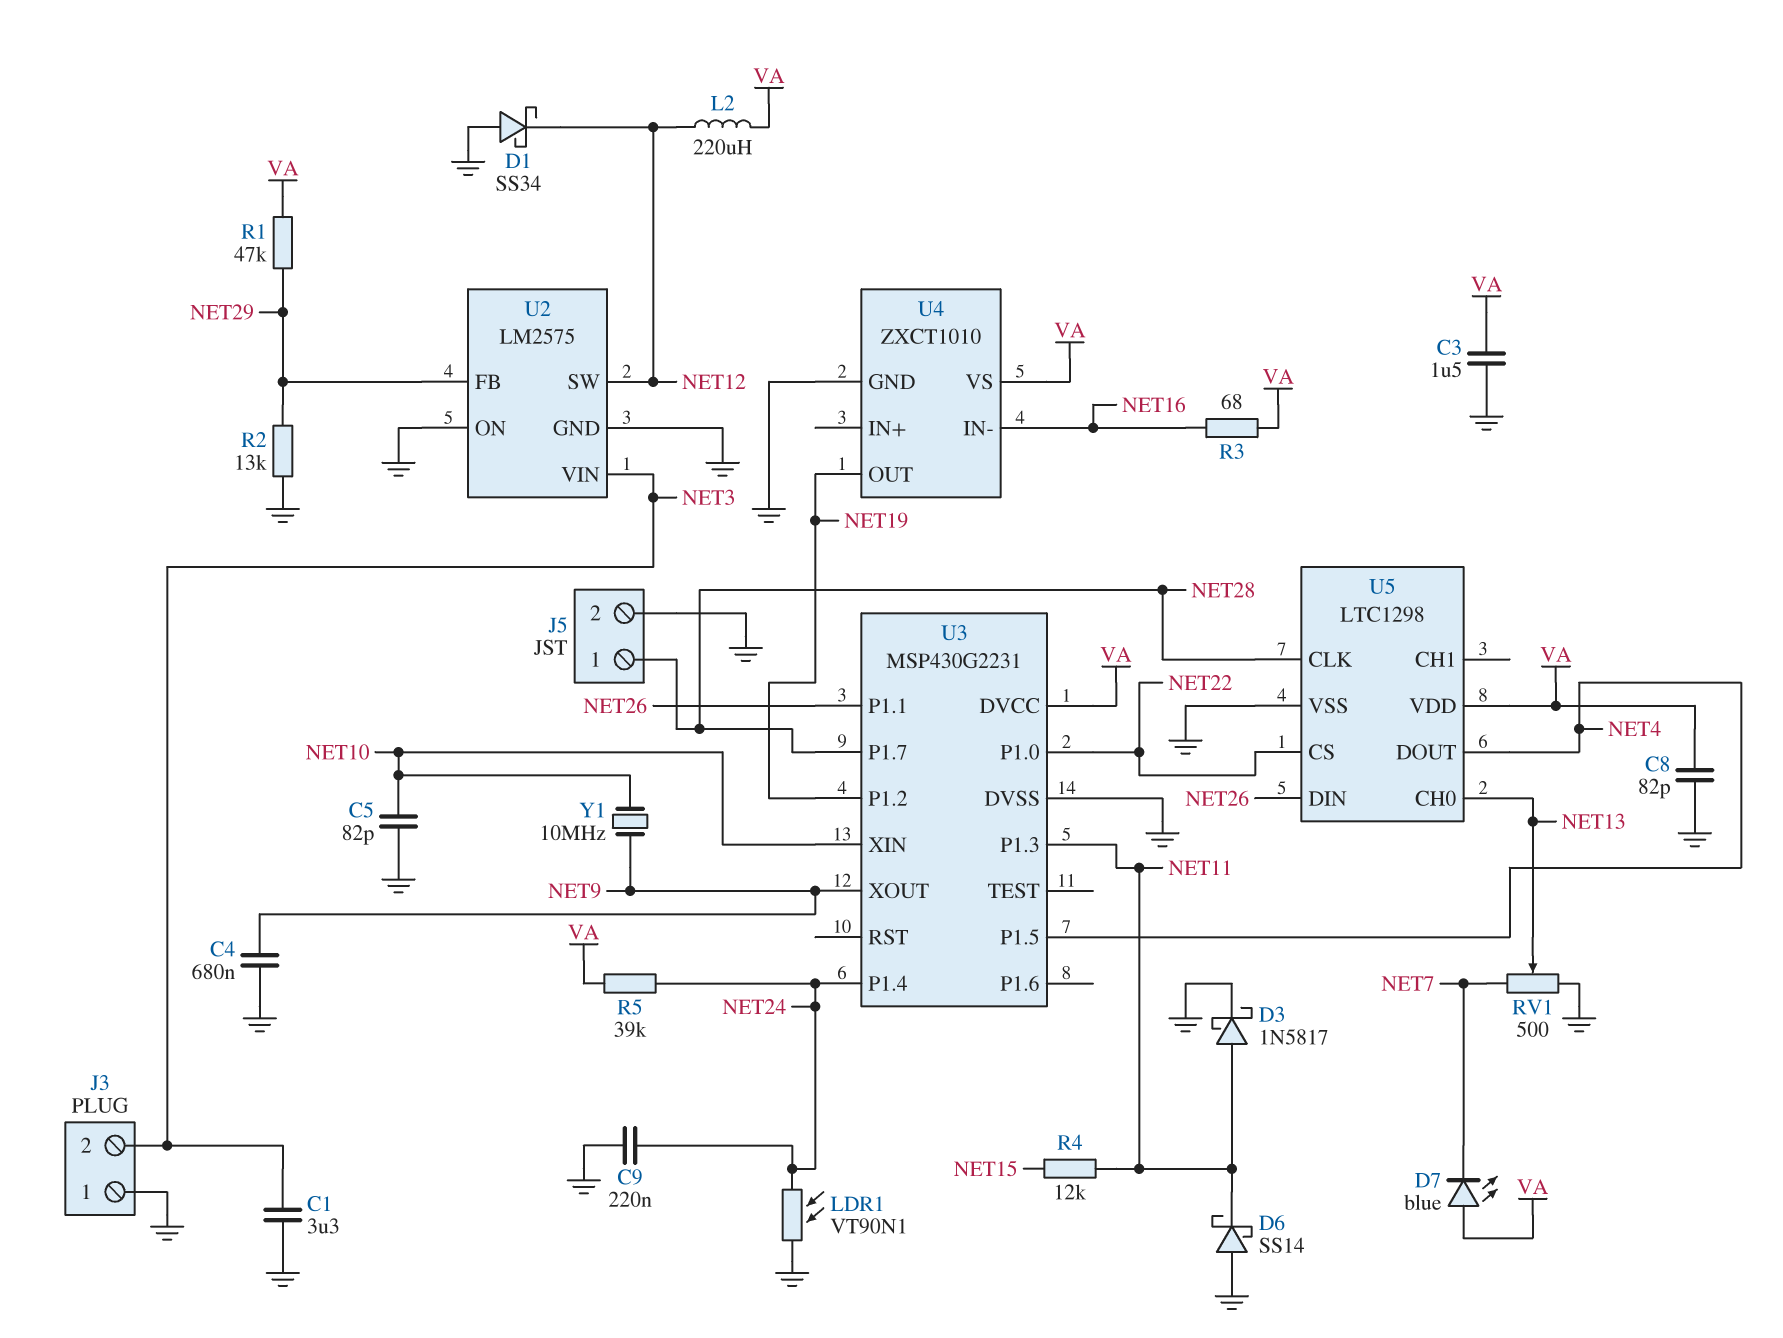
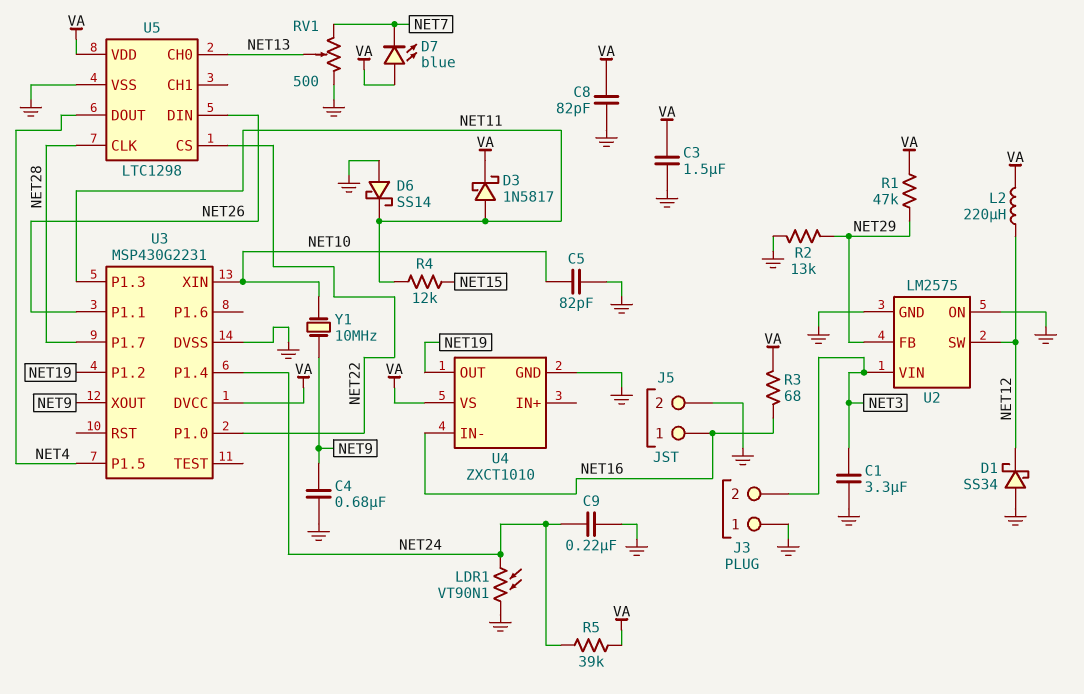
D3: schottky 1N5817 (A NET11, K GND) -> schottky 1N5817 (A NET11, K VA)
J5 pin 1: NET28 -> NET16

